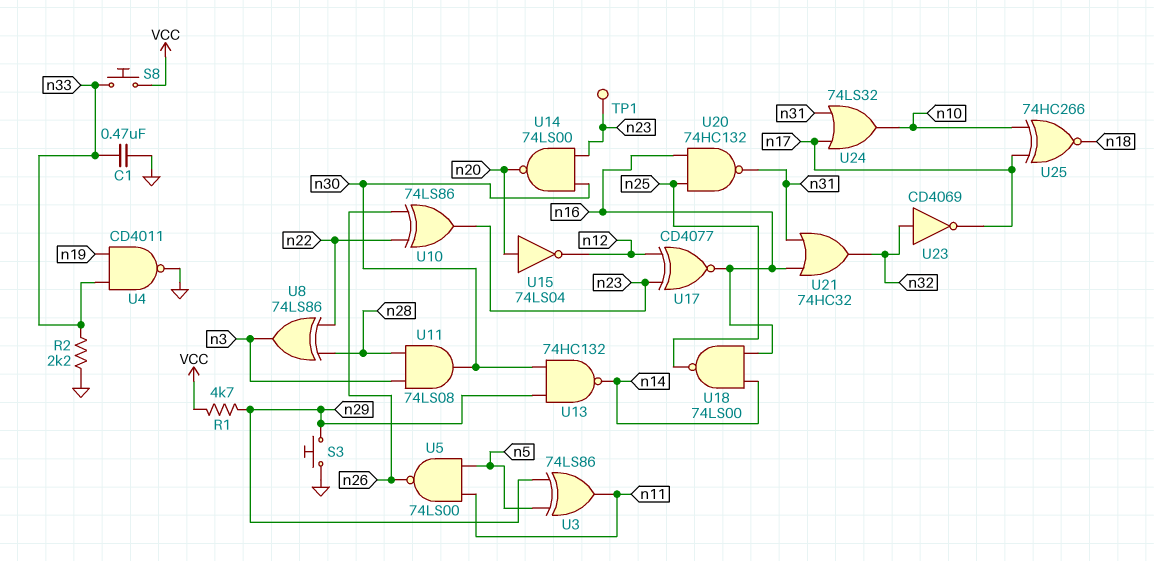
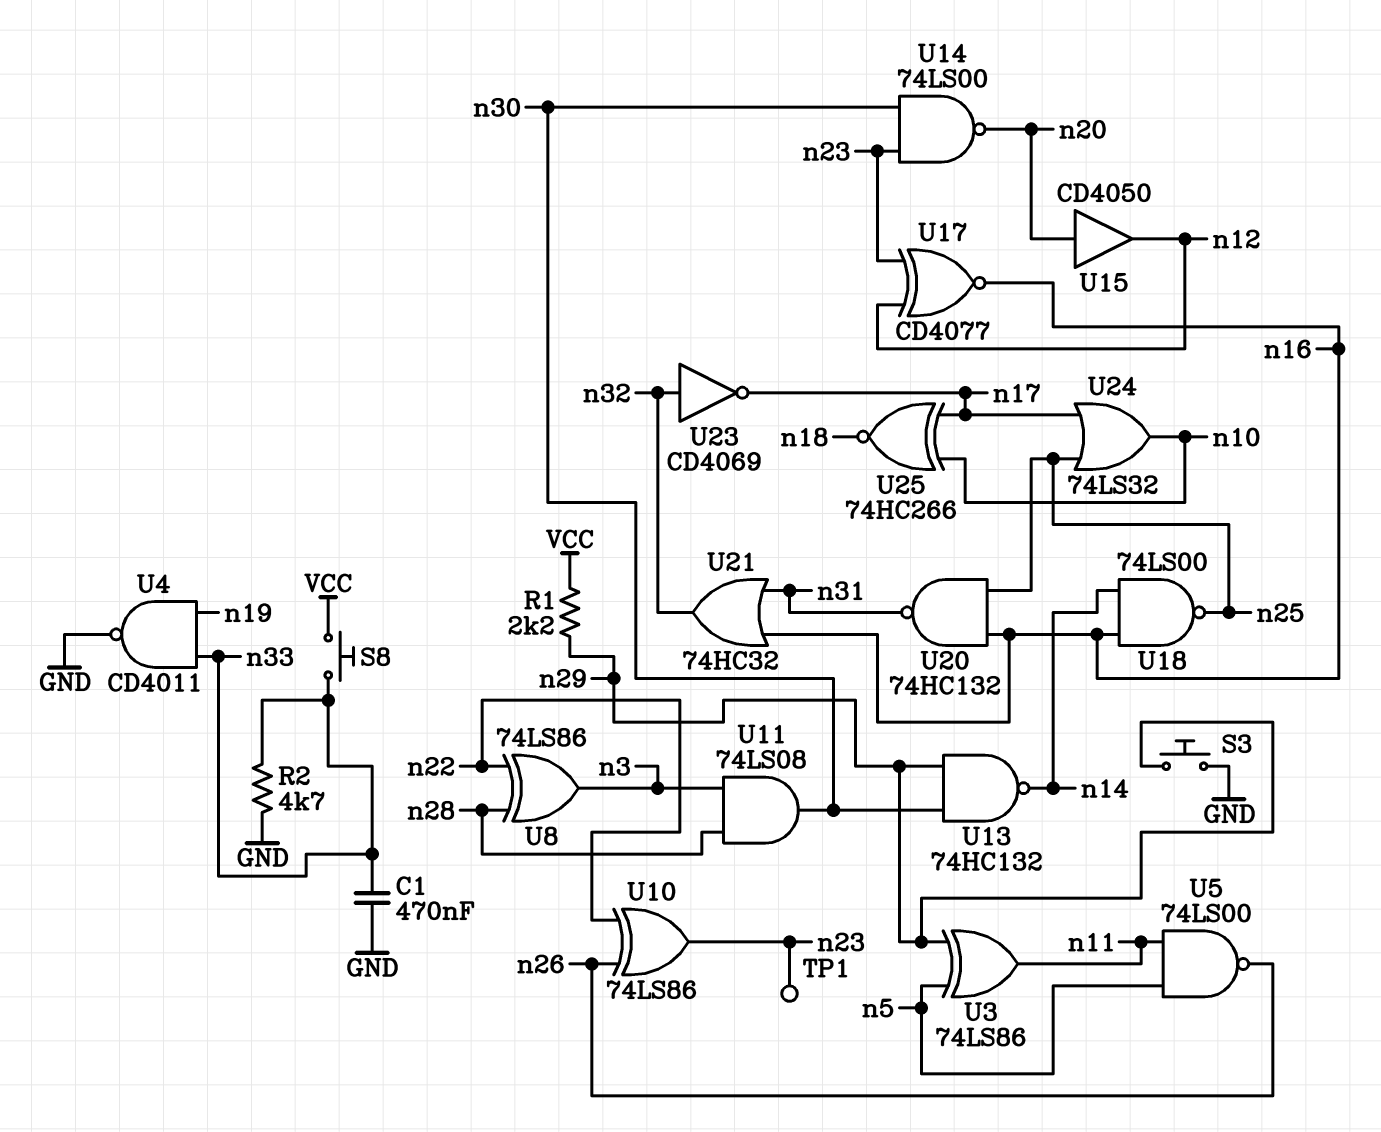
R1: 4.7k (VCC, n29) -> 2.2k (VCC, n29)
R2: 2.2k (GND, n33) -> 4.7k (GND, n33)
U15: NOT 74LS04 (in n20, out n12) -> buffer CD4050 (in n20, out n12)
U24: OR 74LS32 (in n17, in n31, out n10) -> OR 74LS32 (in n17, in n25, out n10)

